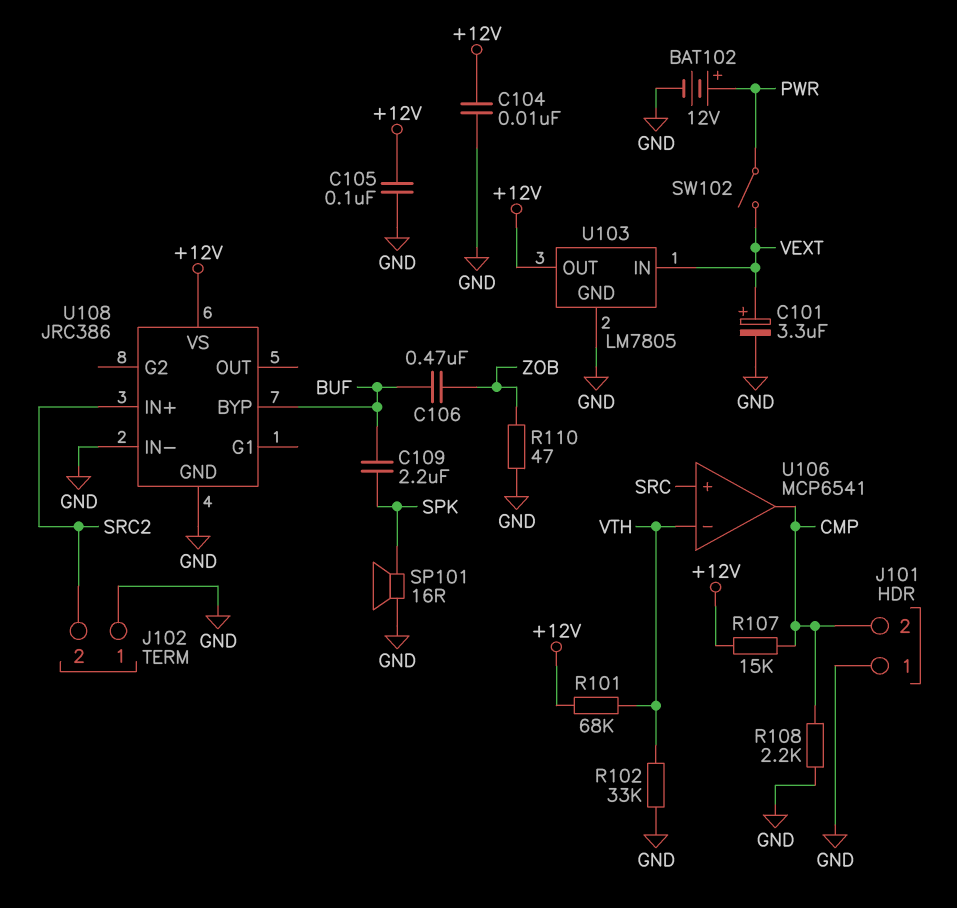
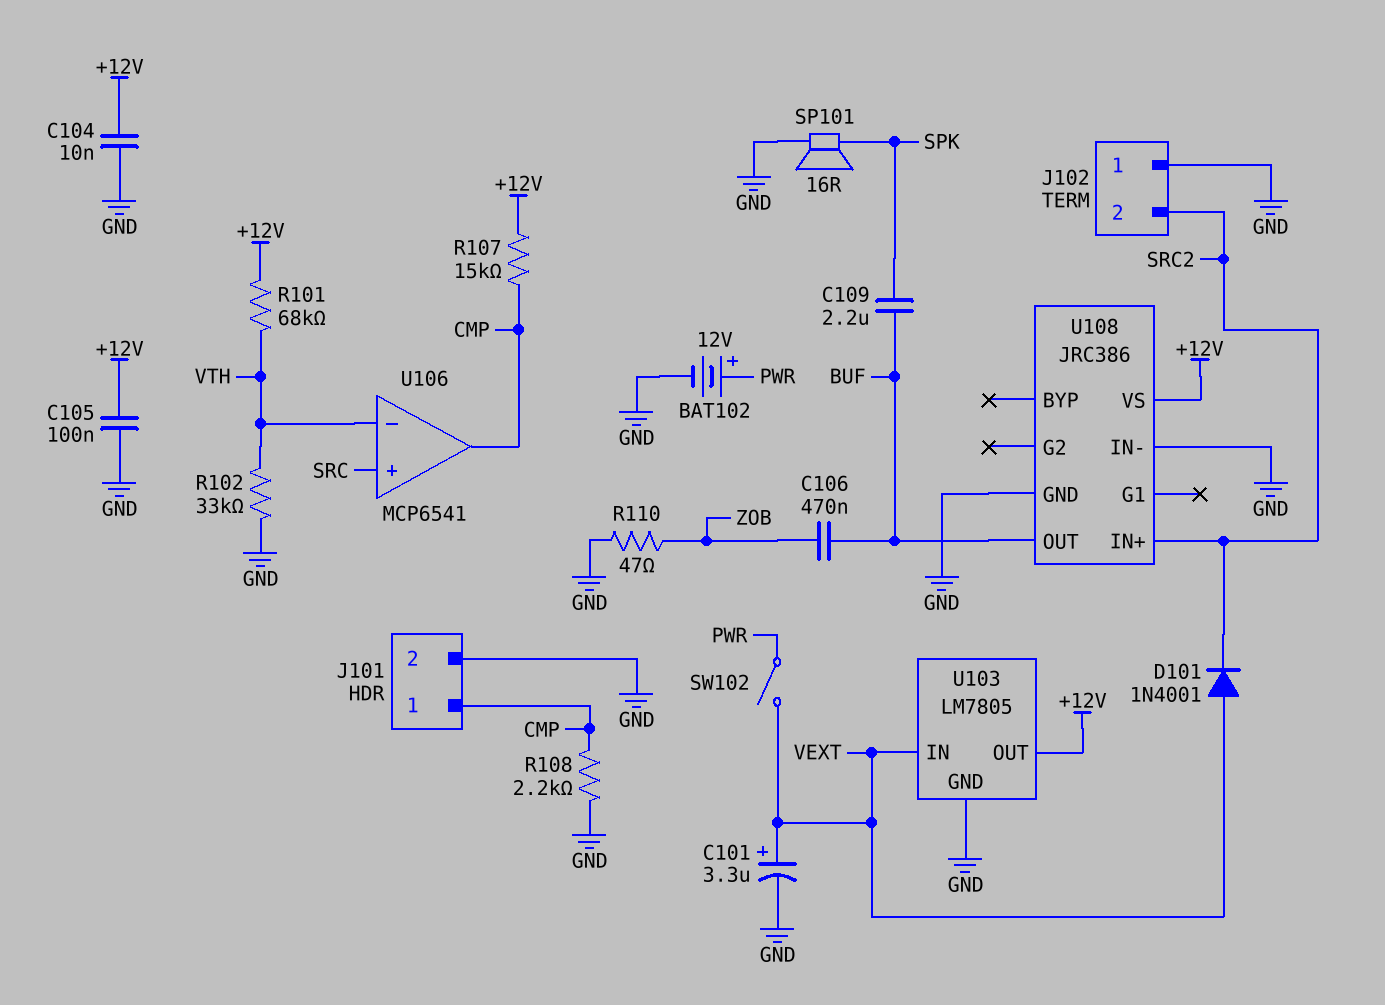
D101: none -> diode 1N4001 (A VEXT, K SRC2)
J101 pin 1: GND -> CMP
J101 pin 2: CMP -> GND
U108 pin BYP: BUF -> none
U108 pin OUT: none -> BUF

